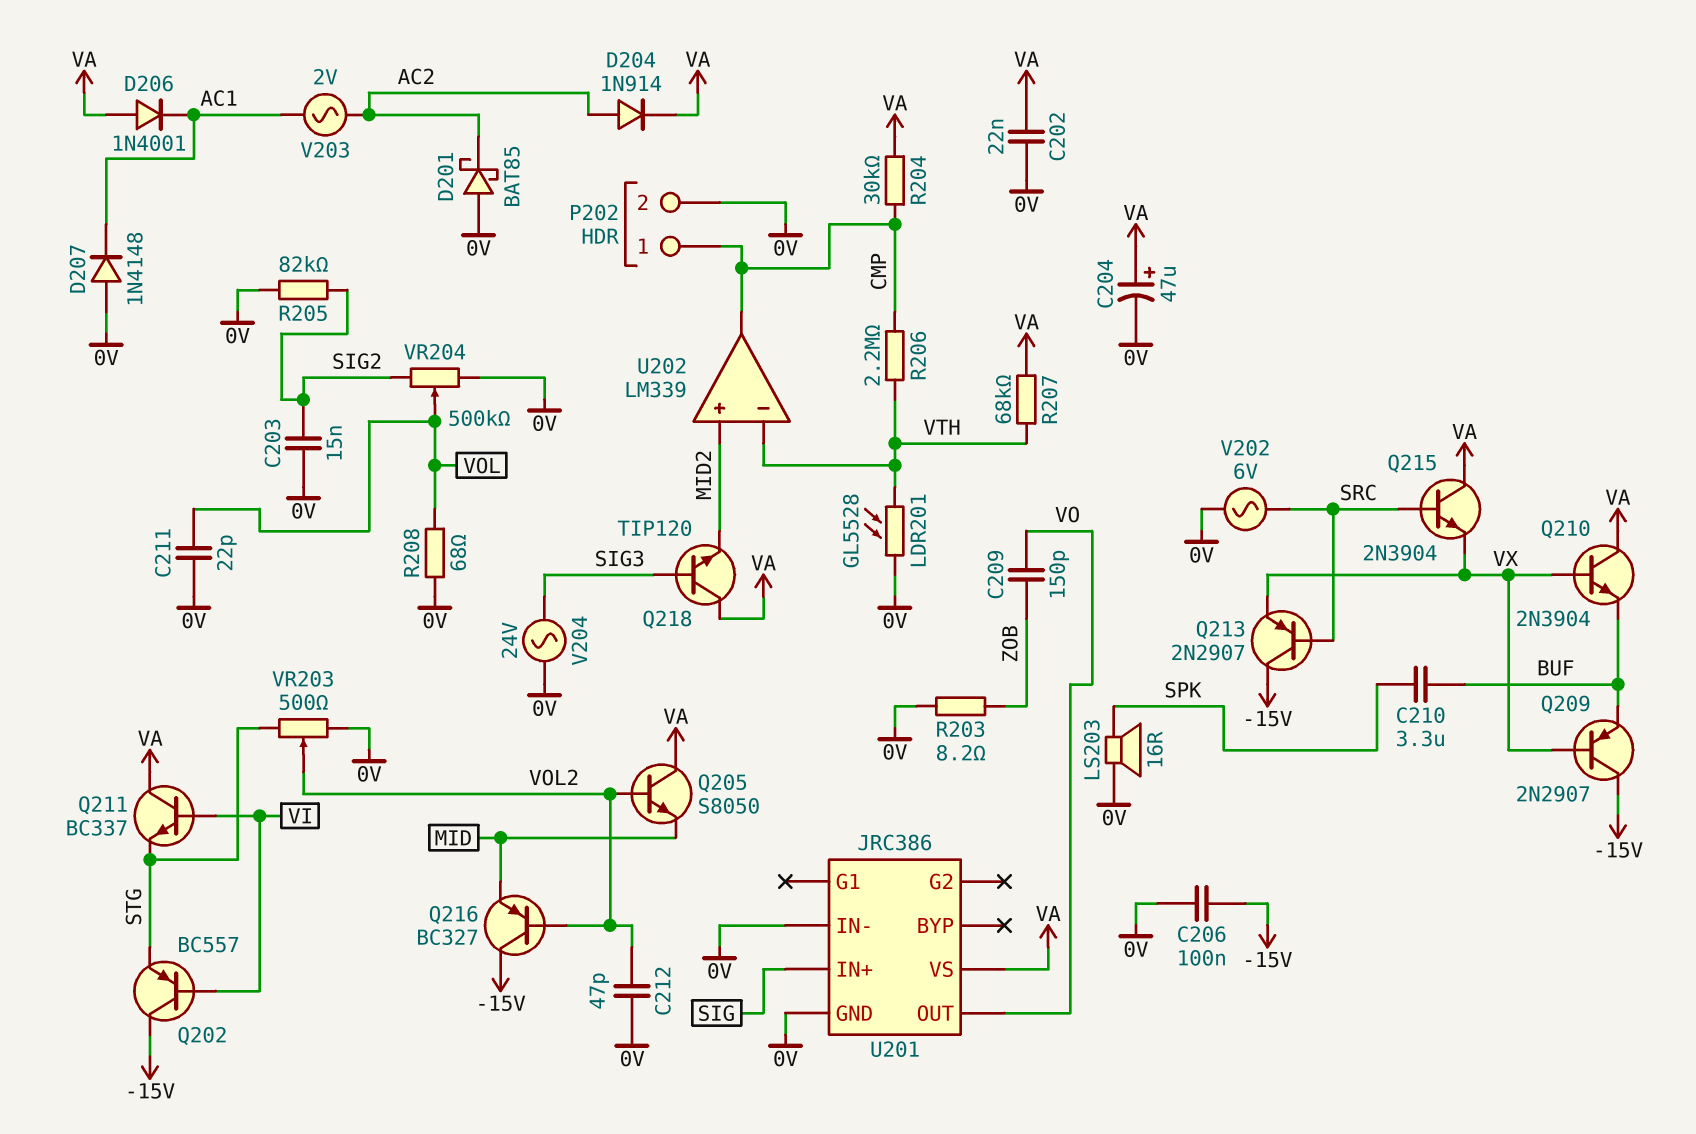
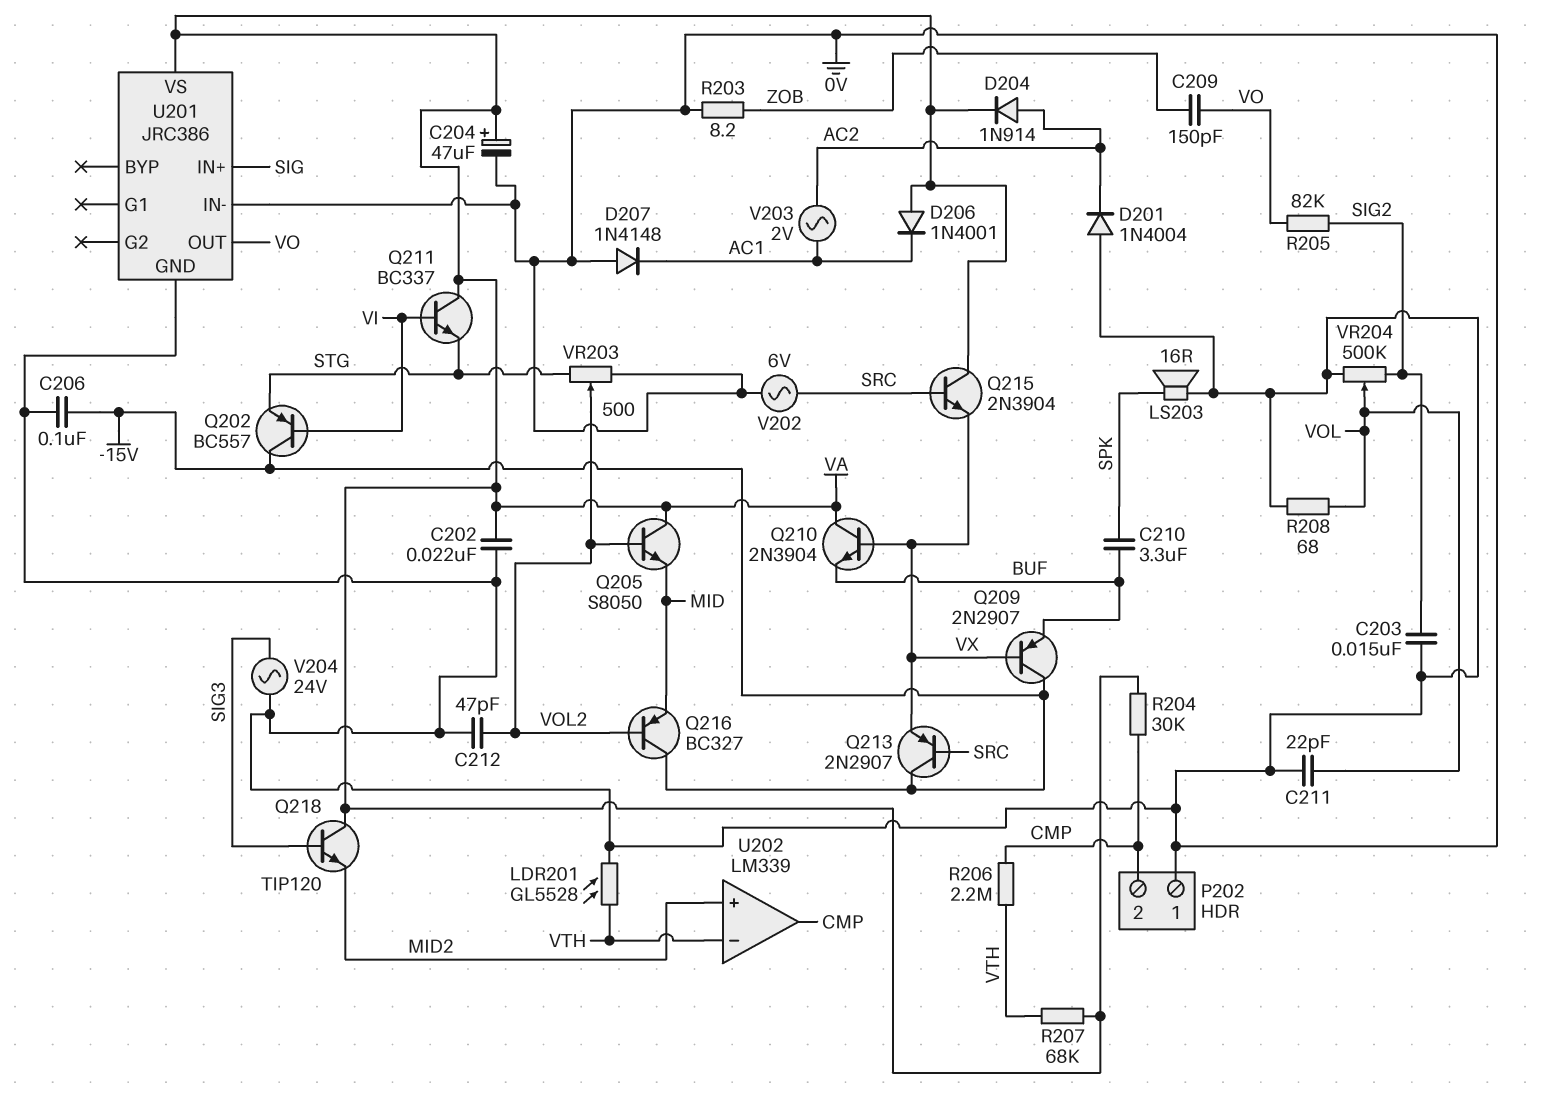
D201: schottky BAT85 (A 0V, K AC2) -> diode 1N4004 (A 0V, K AC2)
P202 pin 1: CMP -> 0V
P202 pin 2: 0V -> CMP
R205: 82k (0V, SIG2) -> 82k (SIG2, VO)

